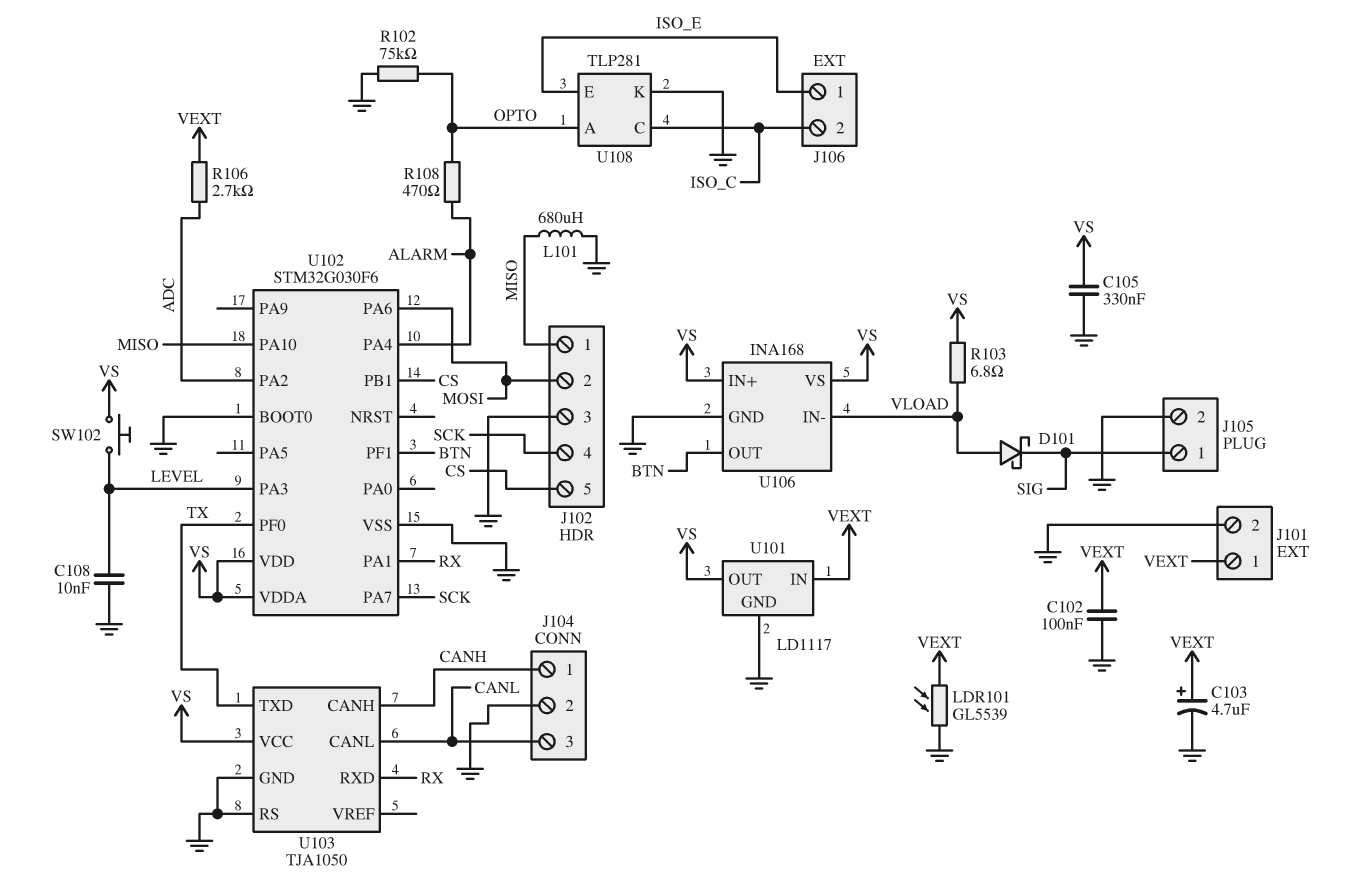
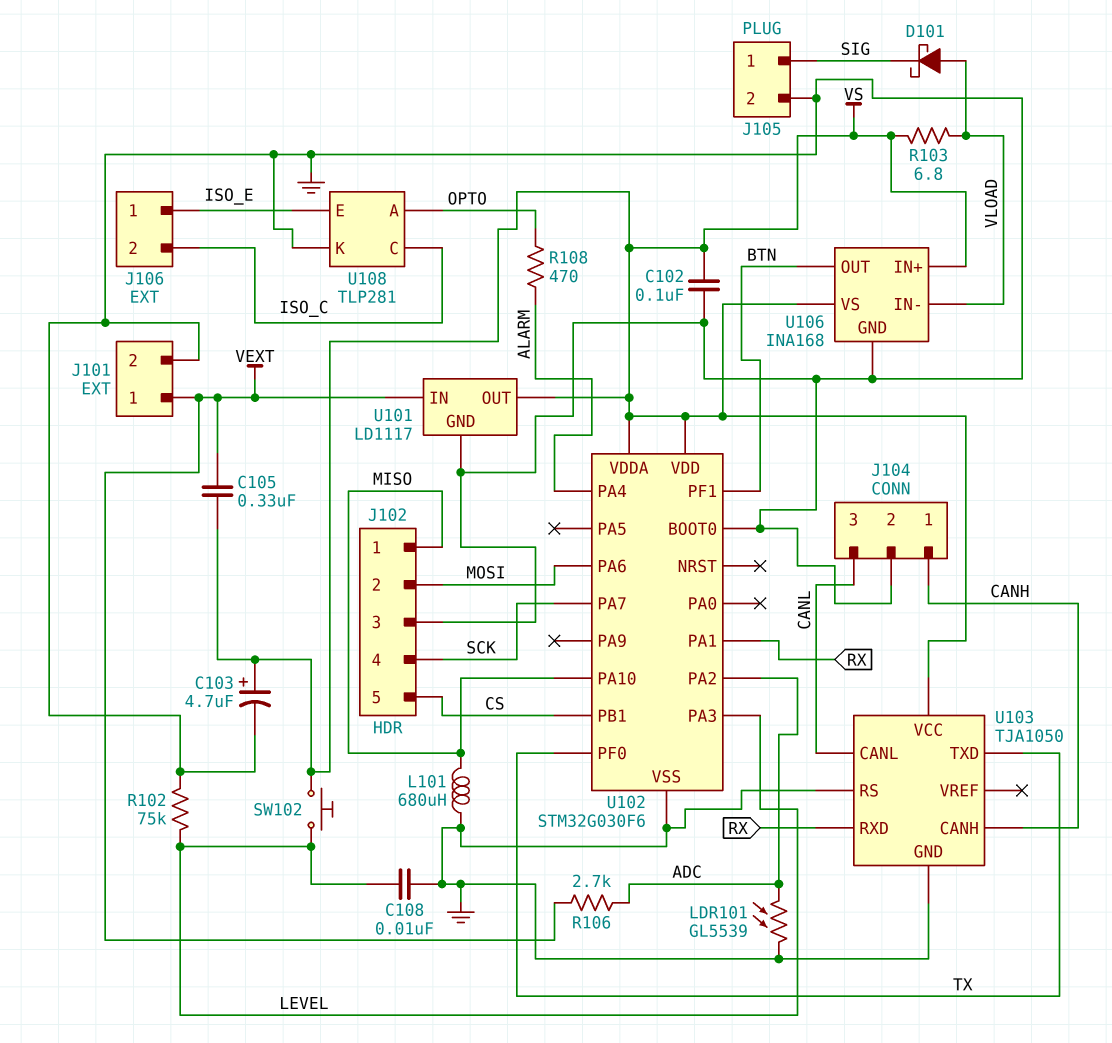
C102: 100nF (GND, VEXT) -> 100nF (GND, VS)
C103: 4.7uF (plus VEXT, minus GND) -> 4.7uF (plus VS, minus GND)
C105: 330nF (GND, VS) -> 330nF (VEXT, VS)
LDR101: GL5539 (GND, VEXT) -> GL5539 (ADC, GND)
R102: 75k (GND, OPTO) -> 75k (GND, LEVEL)

